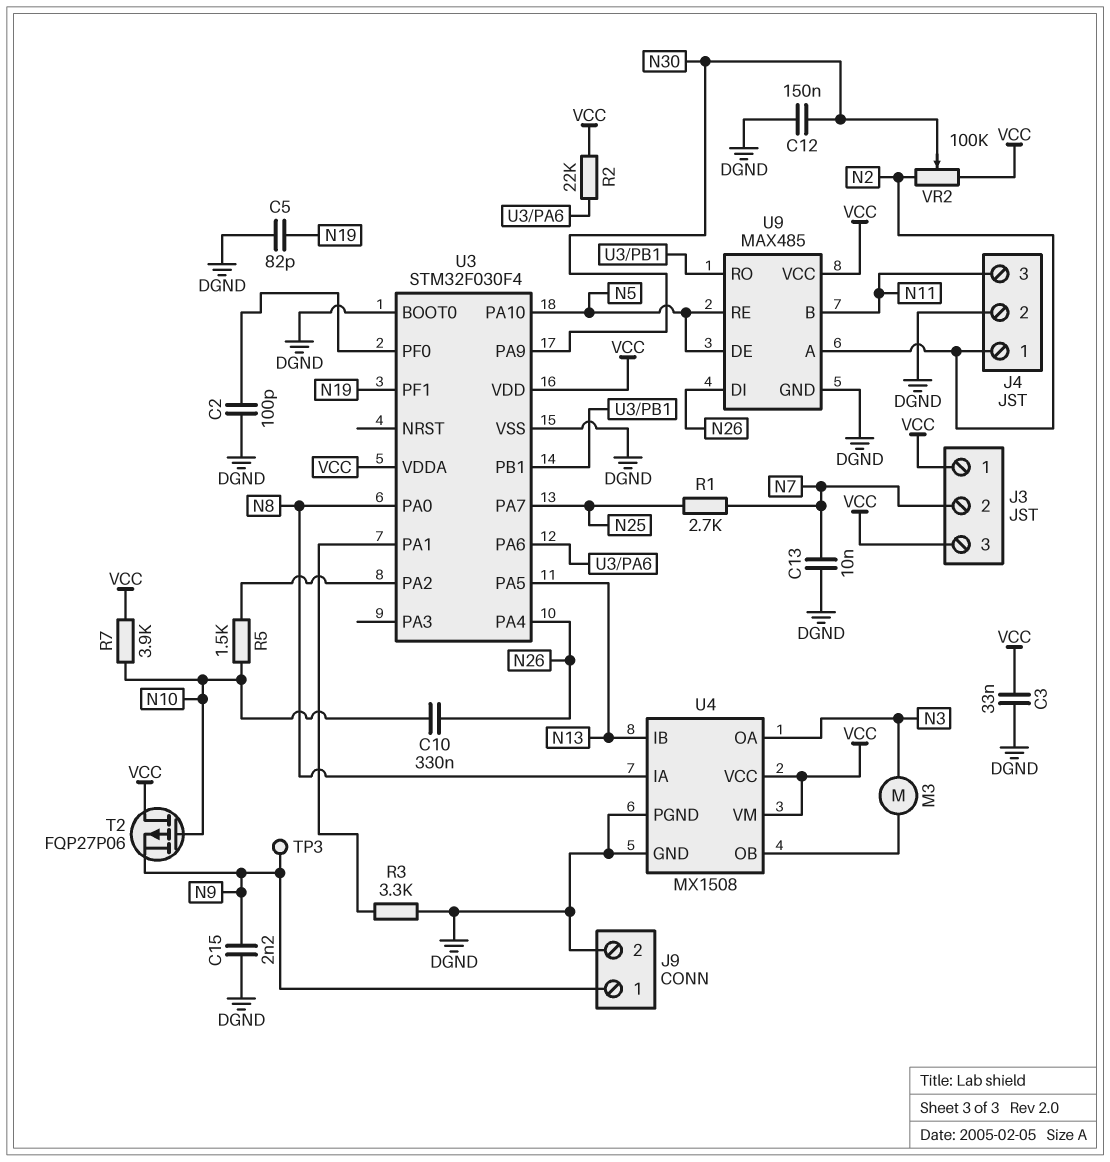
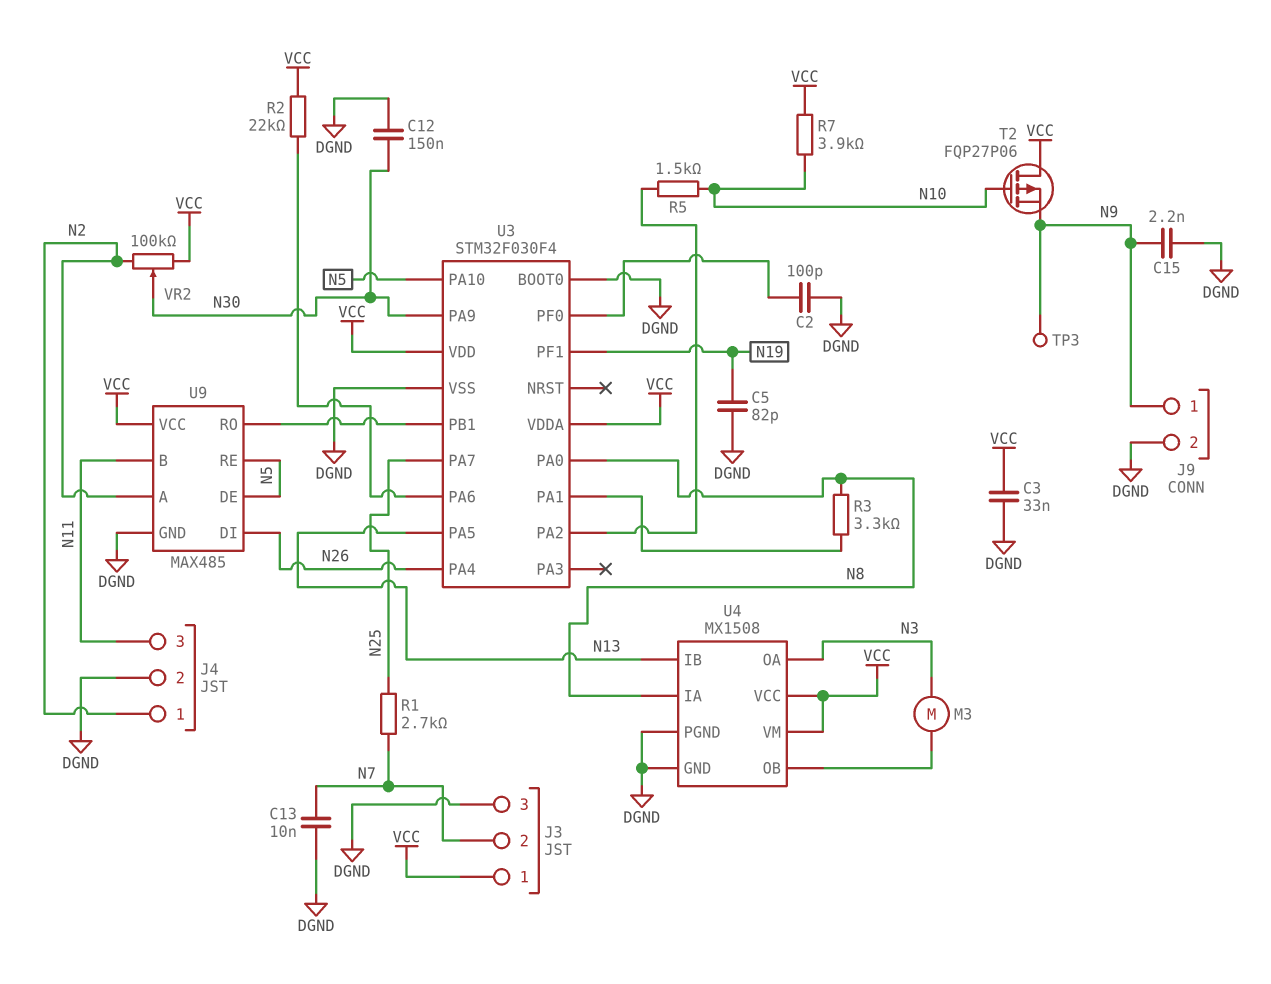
C10: 330nF (N10, N26) -> none
J3 pin 3: VCC -> DGND
R3: 3.3k (DGND, U3/PA1) -> 3.3k (N8, U3/PA1)

